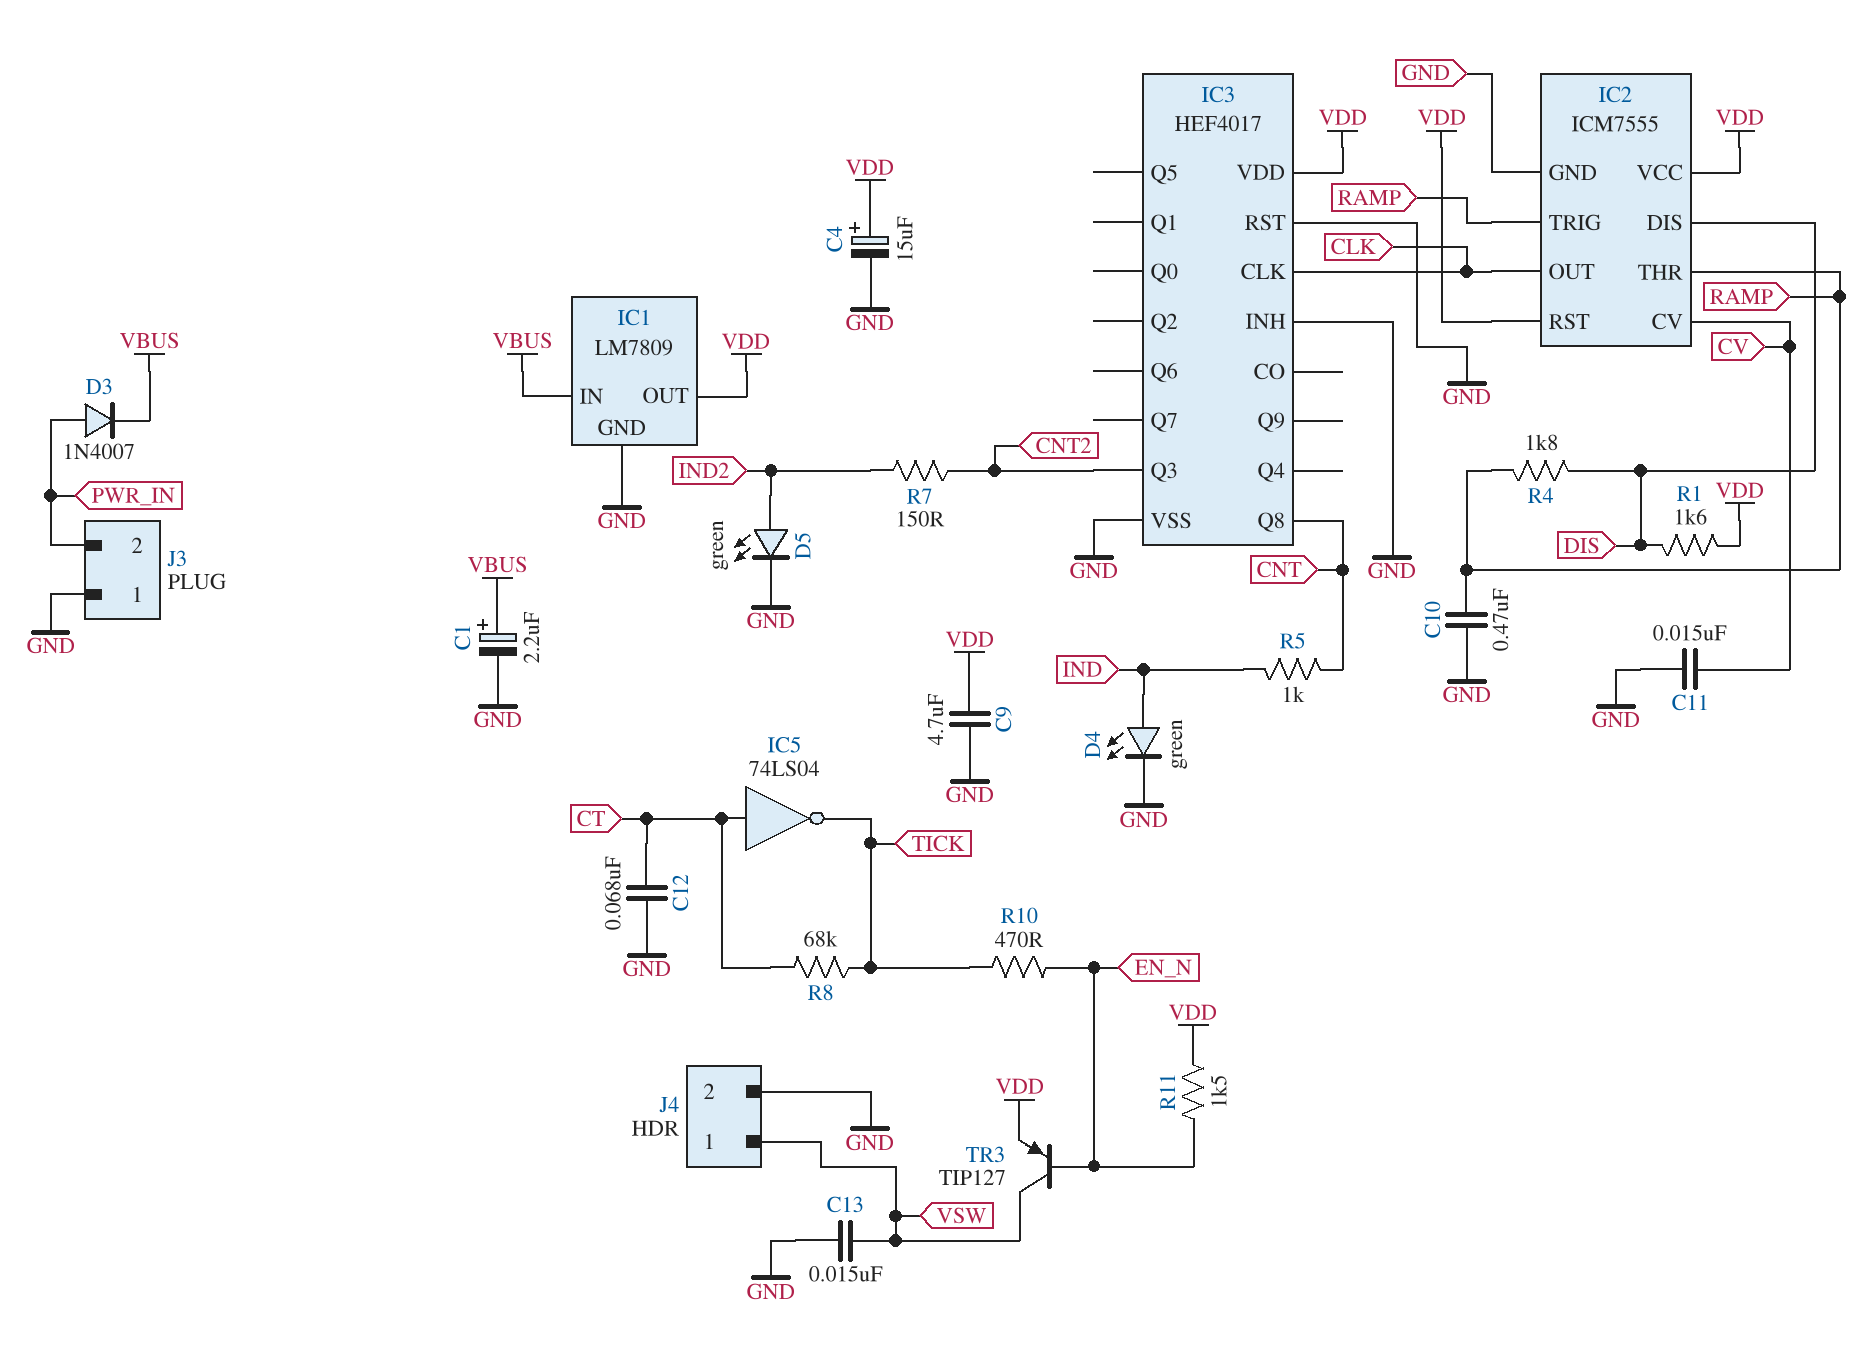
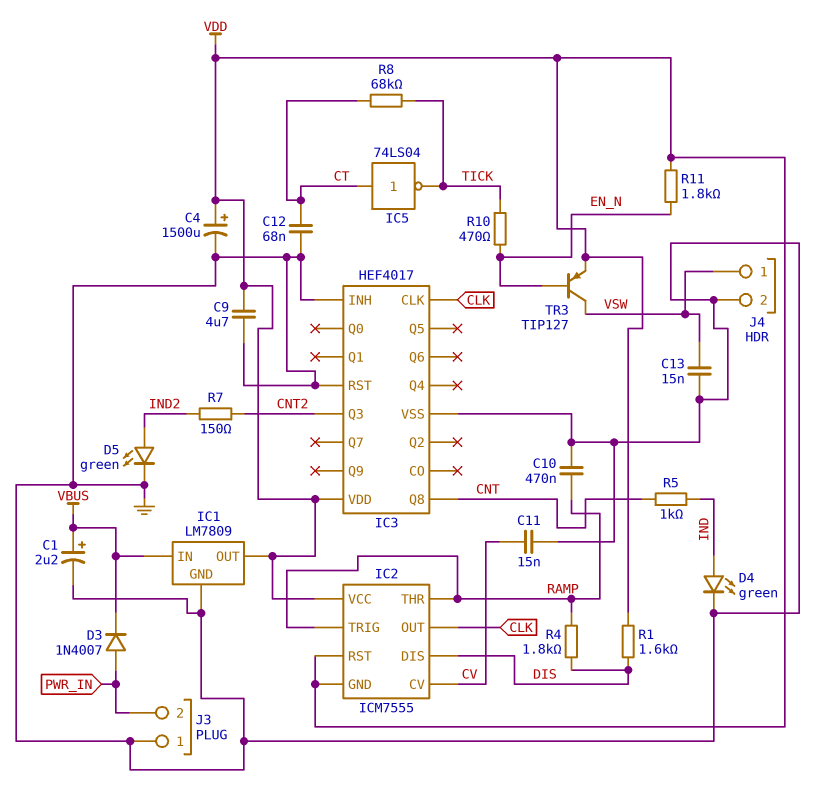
C4: 15uF (plus VDD, minus GND) -> 1500uF (plus VDD, minus GND)
IC2 pin GND: GND -> VDD
R11: 1.5k (EN_N, VDD) -> 1.8k (EN_N, VDD)

